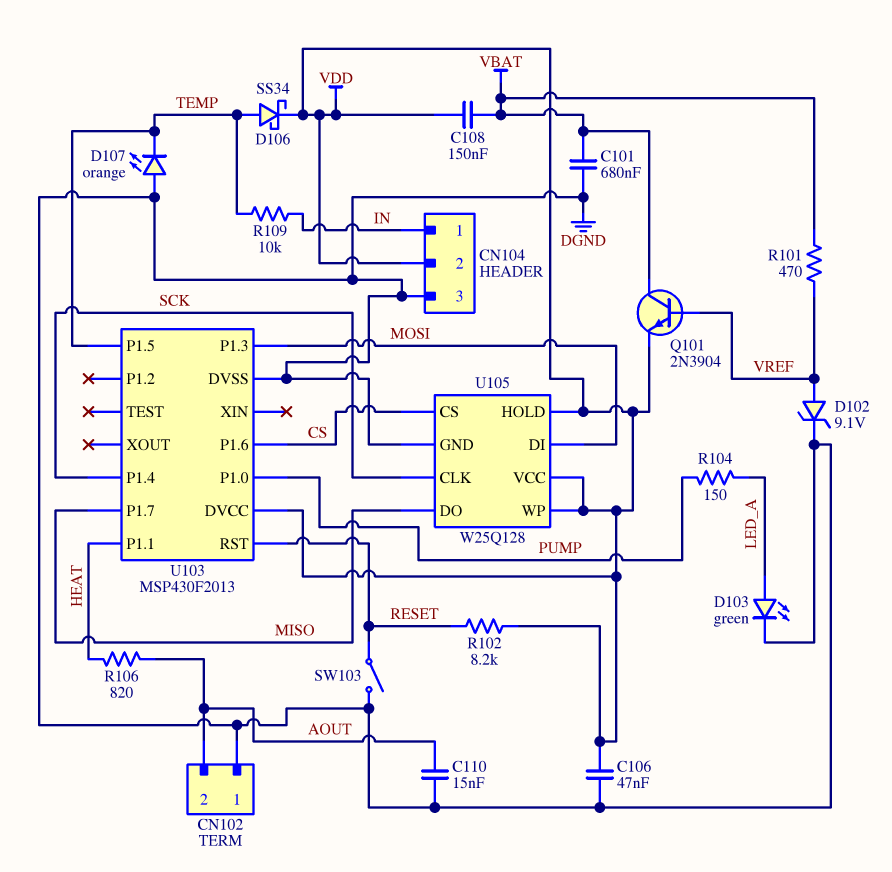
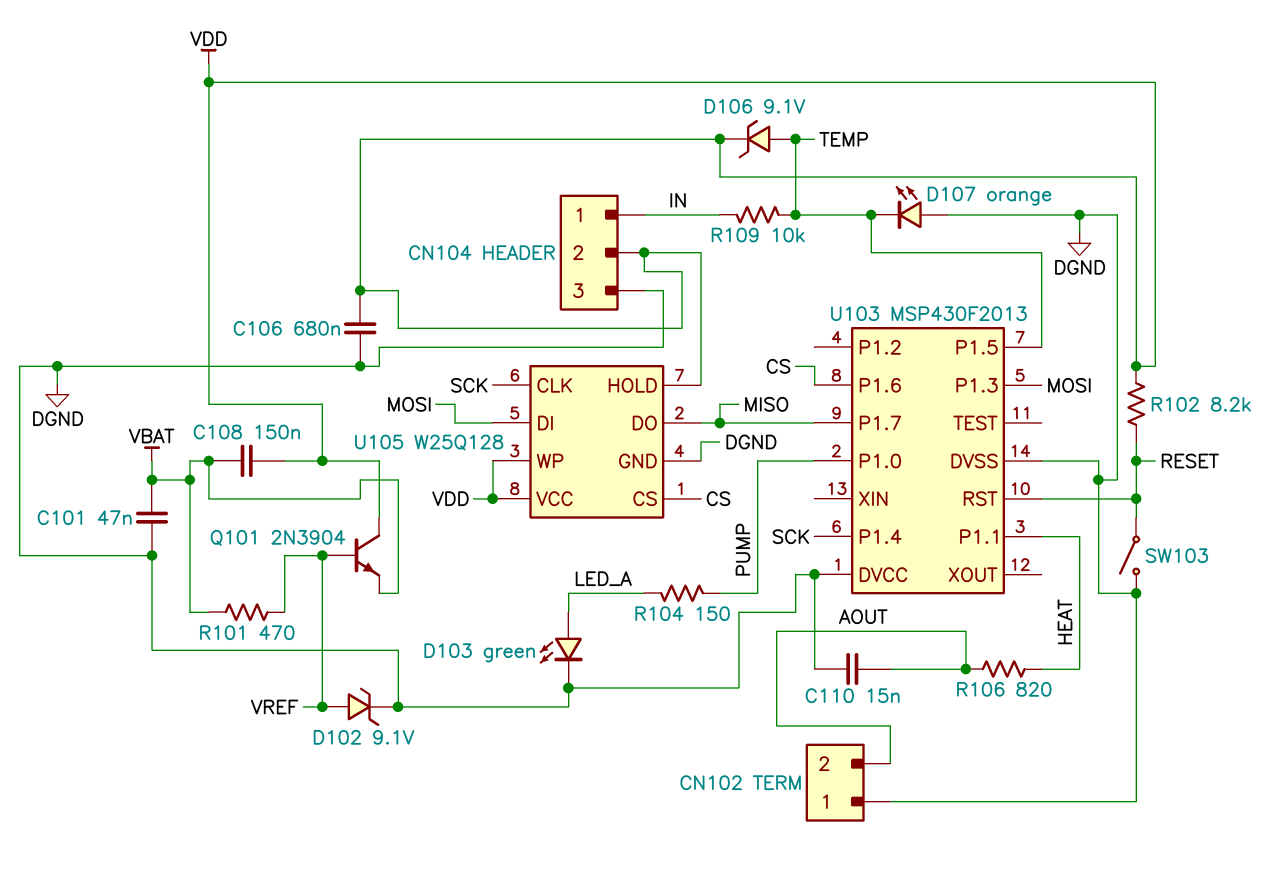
C101: 680nF (DGND, VBAT) -> 47nF (DGND, VBAT)
C106: 47nF (DGND, VDD) -> 680nF (DGND, VDD)
D106: schottky SS34 (A TEMP, K VDD) -> zener 9.1V (A TEMP, K VDD)
Q101: NPN 2N3904 (B VREF, C VBAT, E VDD) -> NPN 2N3904 (B VREF, C VDD, E VBAT)
U103 pin DVCC: VDD -> DGND

